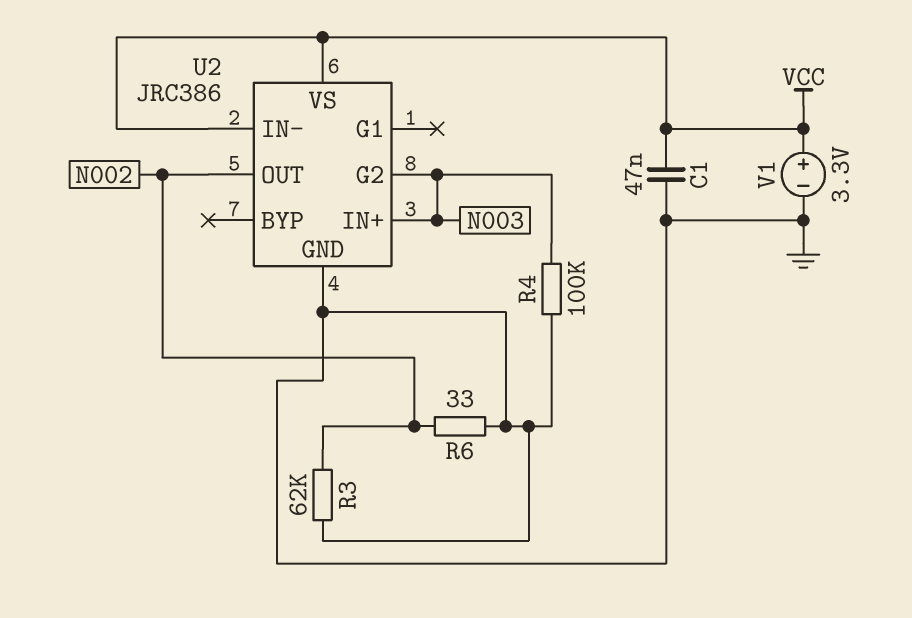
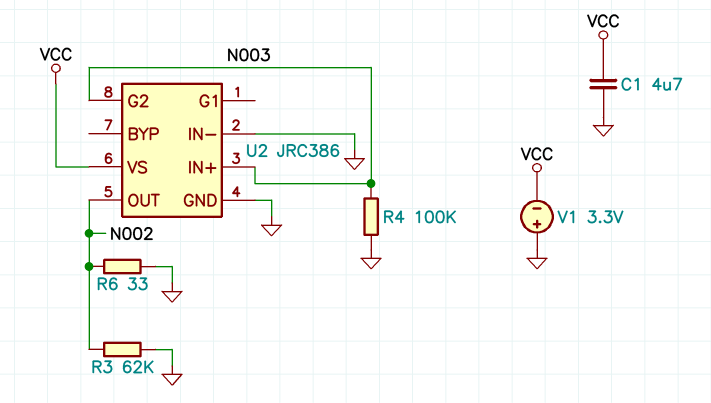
C1: 47nF (GND, VCC) -> 4.7uF (GND, VCC)
U2 pin IN-: VCC -> GND
V1: 3.3V (plus VCC, minus GND) -> 3.3V (plus GND, minus VCC)

